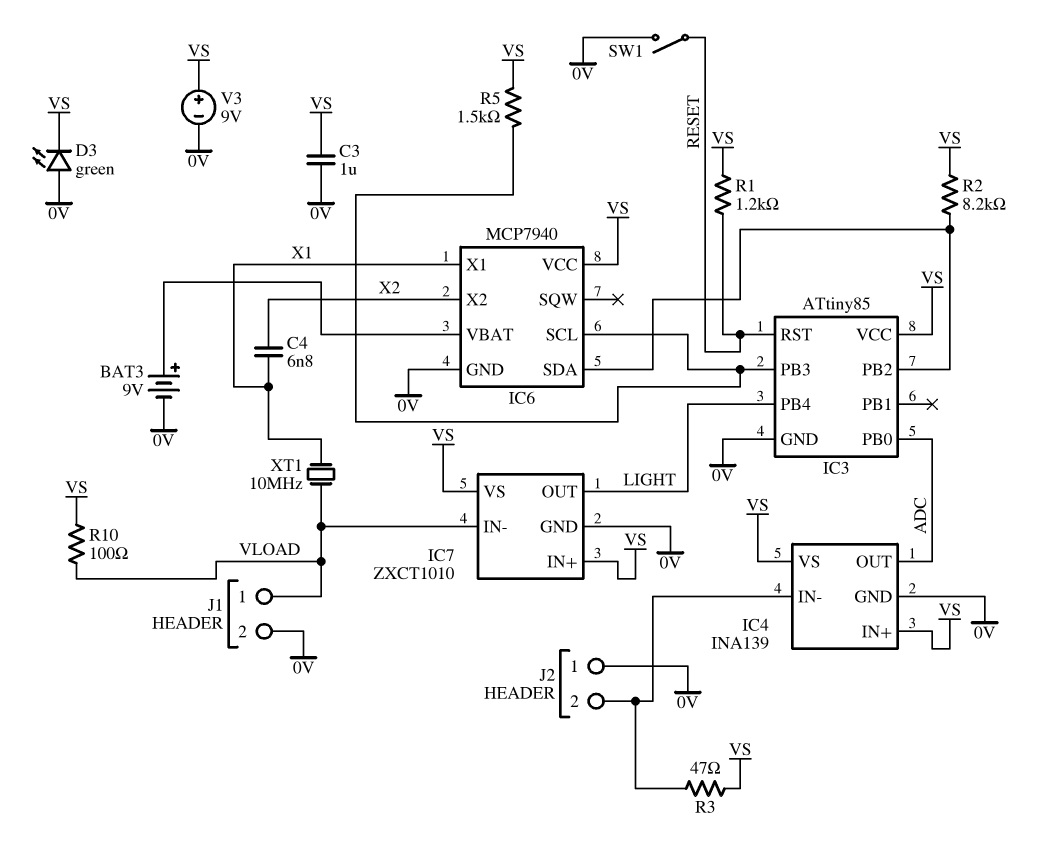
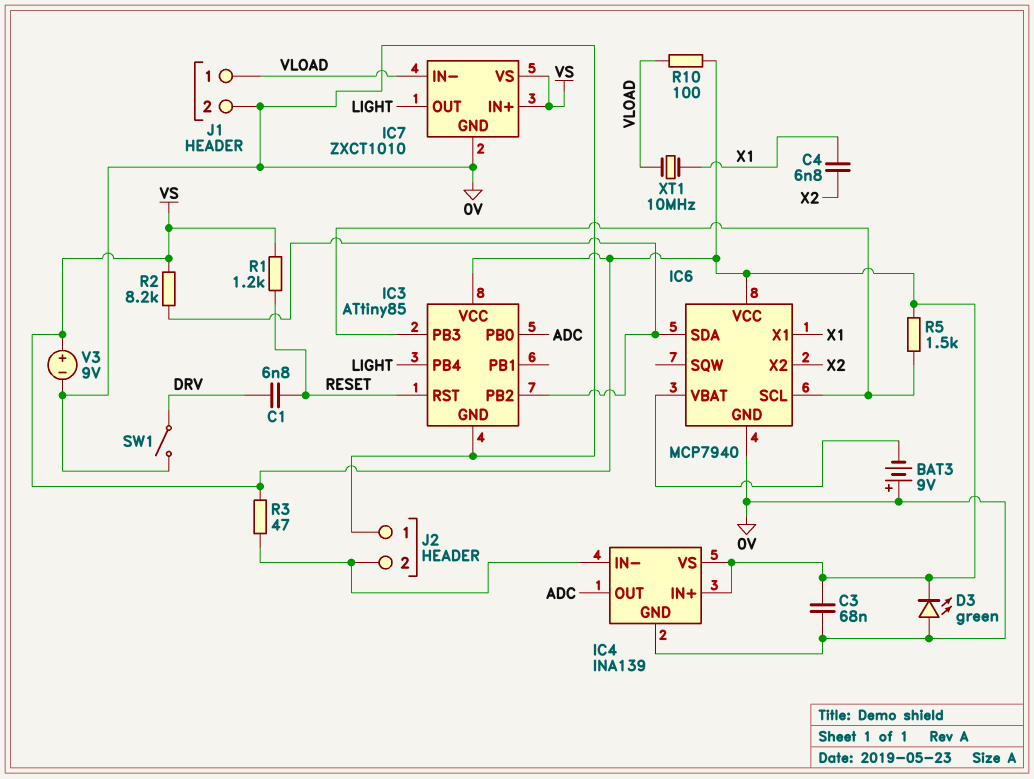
BAT3: 9V (plus IC6/VBAT, minus 0V) -> 9V (plus 0V, minus IC6/VBAT)
C1: none -> 6.8nF (DRV, RESET)
C3: 1uF (0V, VS) -> 68nF (0V, VS)
SW1: switch (0V, RESET) -> switch (0V, DRV)

